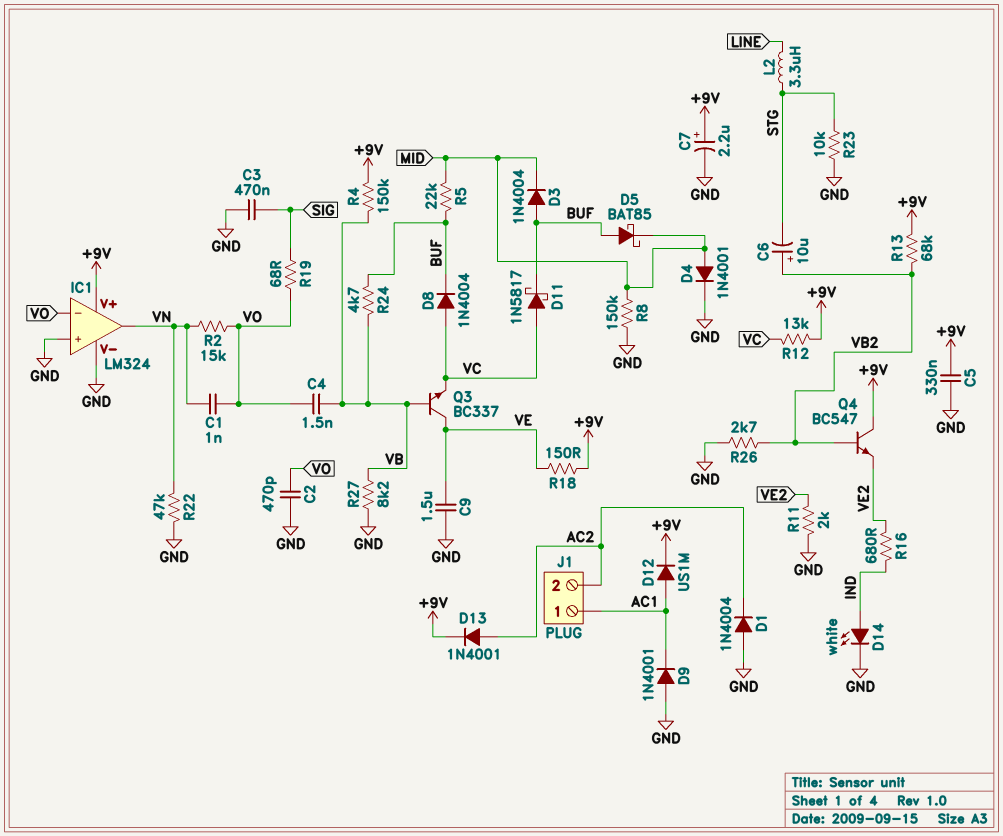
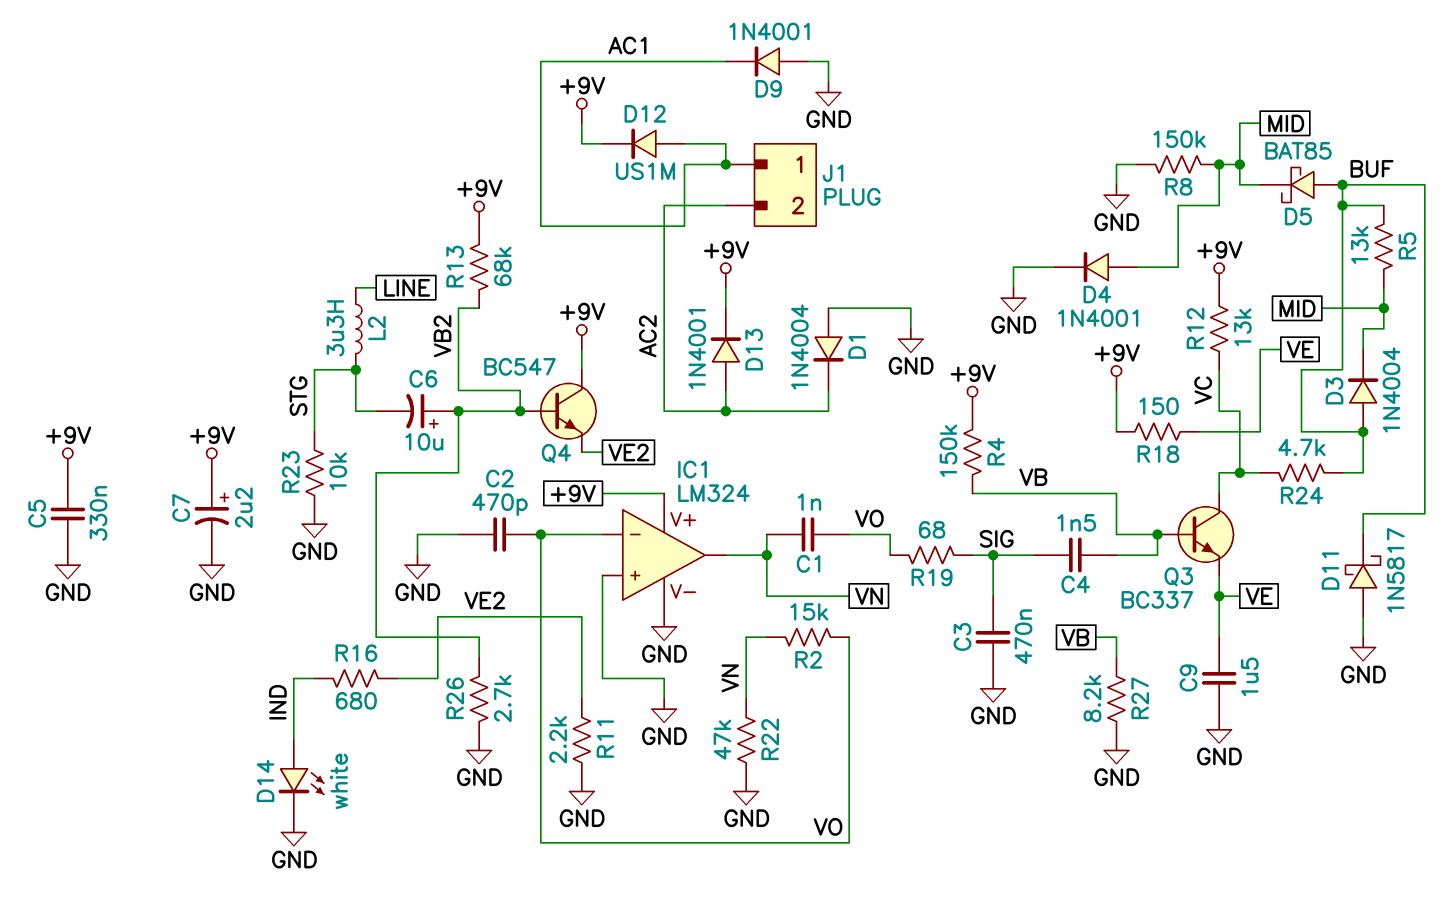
C4: 1.5nF (VB, VO) -> 1.5nF (SIG, VB)
D8: diode 1N4004 (A VC, K BUF) -> none
D11: schottky 1N5817 (A VC, K BUF) -> schottky 1N5817 (A GND, K BUF)
Q3: NPN BC337 (B VB, C VE, E VC) -> NPN BC337 (B VB, C VC, E VE)
R5: 22k (BUF, MID) -> 13k (BUF, MID)
R11: 2k (GND, VE2) -> 2.2k (GND, VE2)
R24: 4.7k (BUF, VB) -> 4.7k (BUF, VC)

